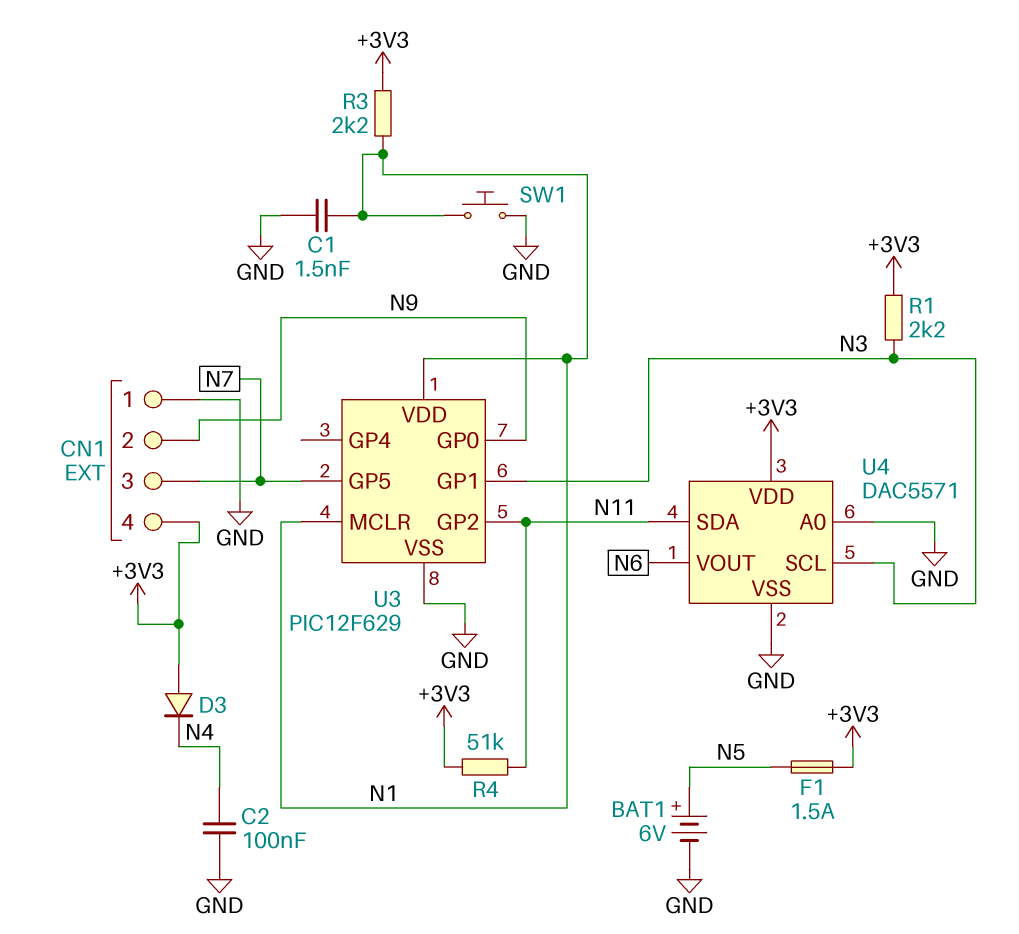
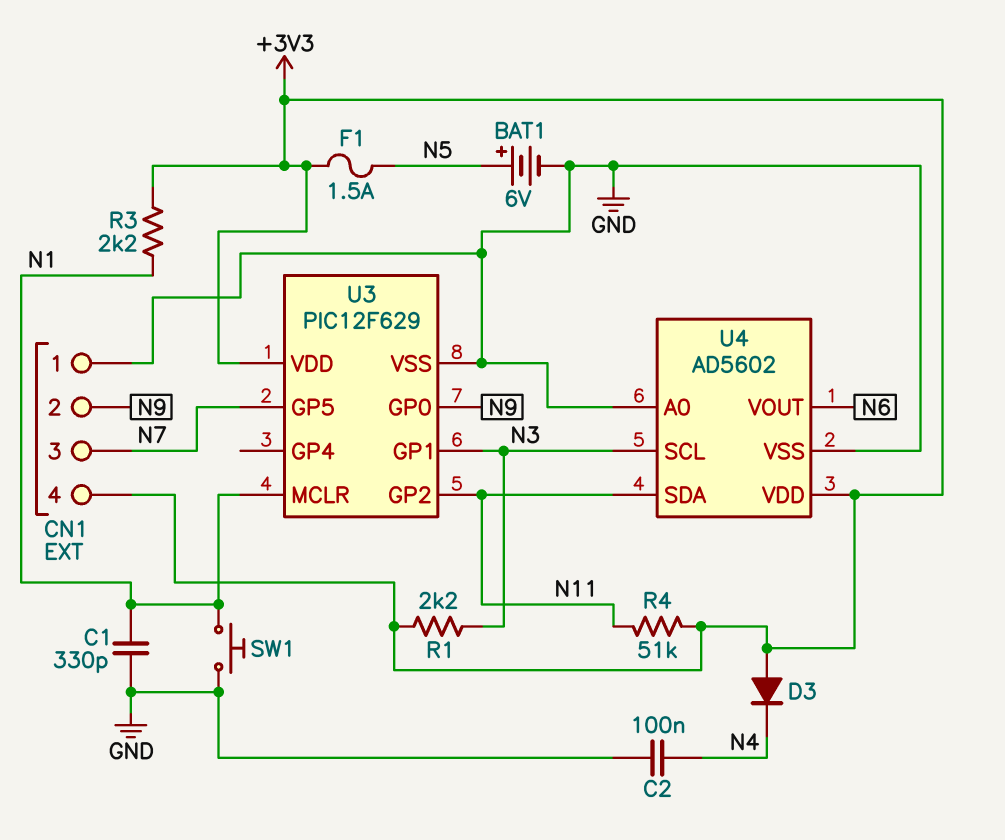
C1: 1.5nF (GND, N1) -> 330pF (GND, N1)
U3 pin VDD: N1 -> +3V3
U4: DAC5571 -> AD5602

